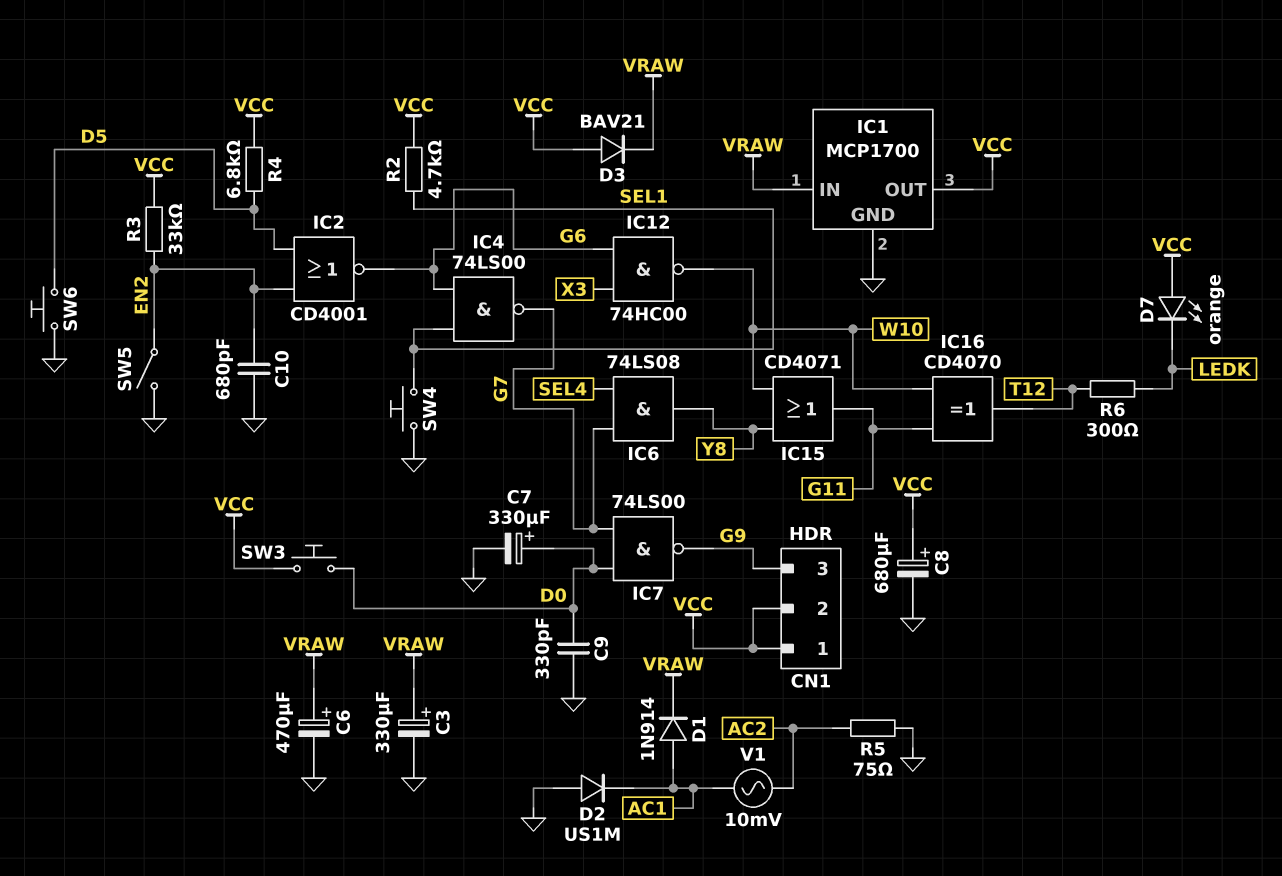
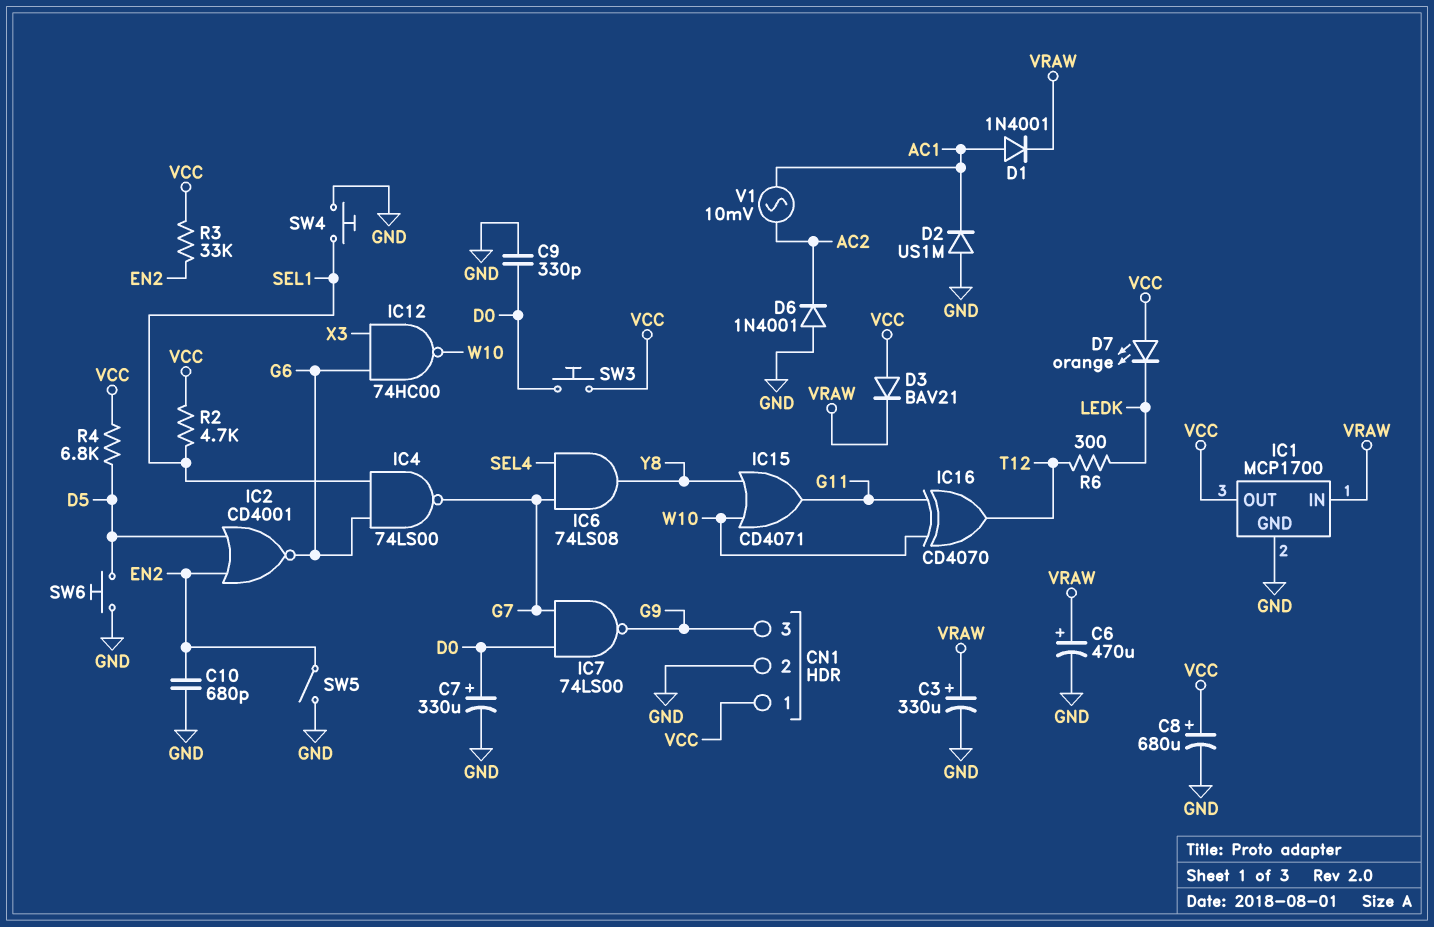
CN1 pin 2: VCC -> GND
D1: diode 1N914 (A AC1, K VRAW) -> diode 1N4001 (A AC1, K VRAW)
D6: none -> diode 1N4001 (A GND, K AC2)
R5: 75 (AC2, GND) -> none

